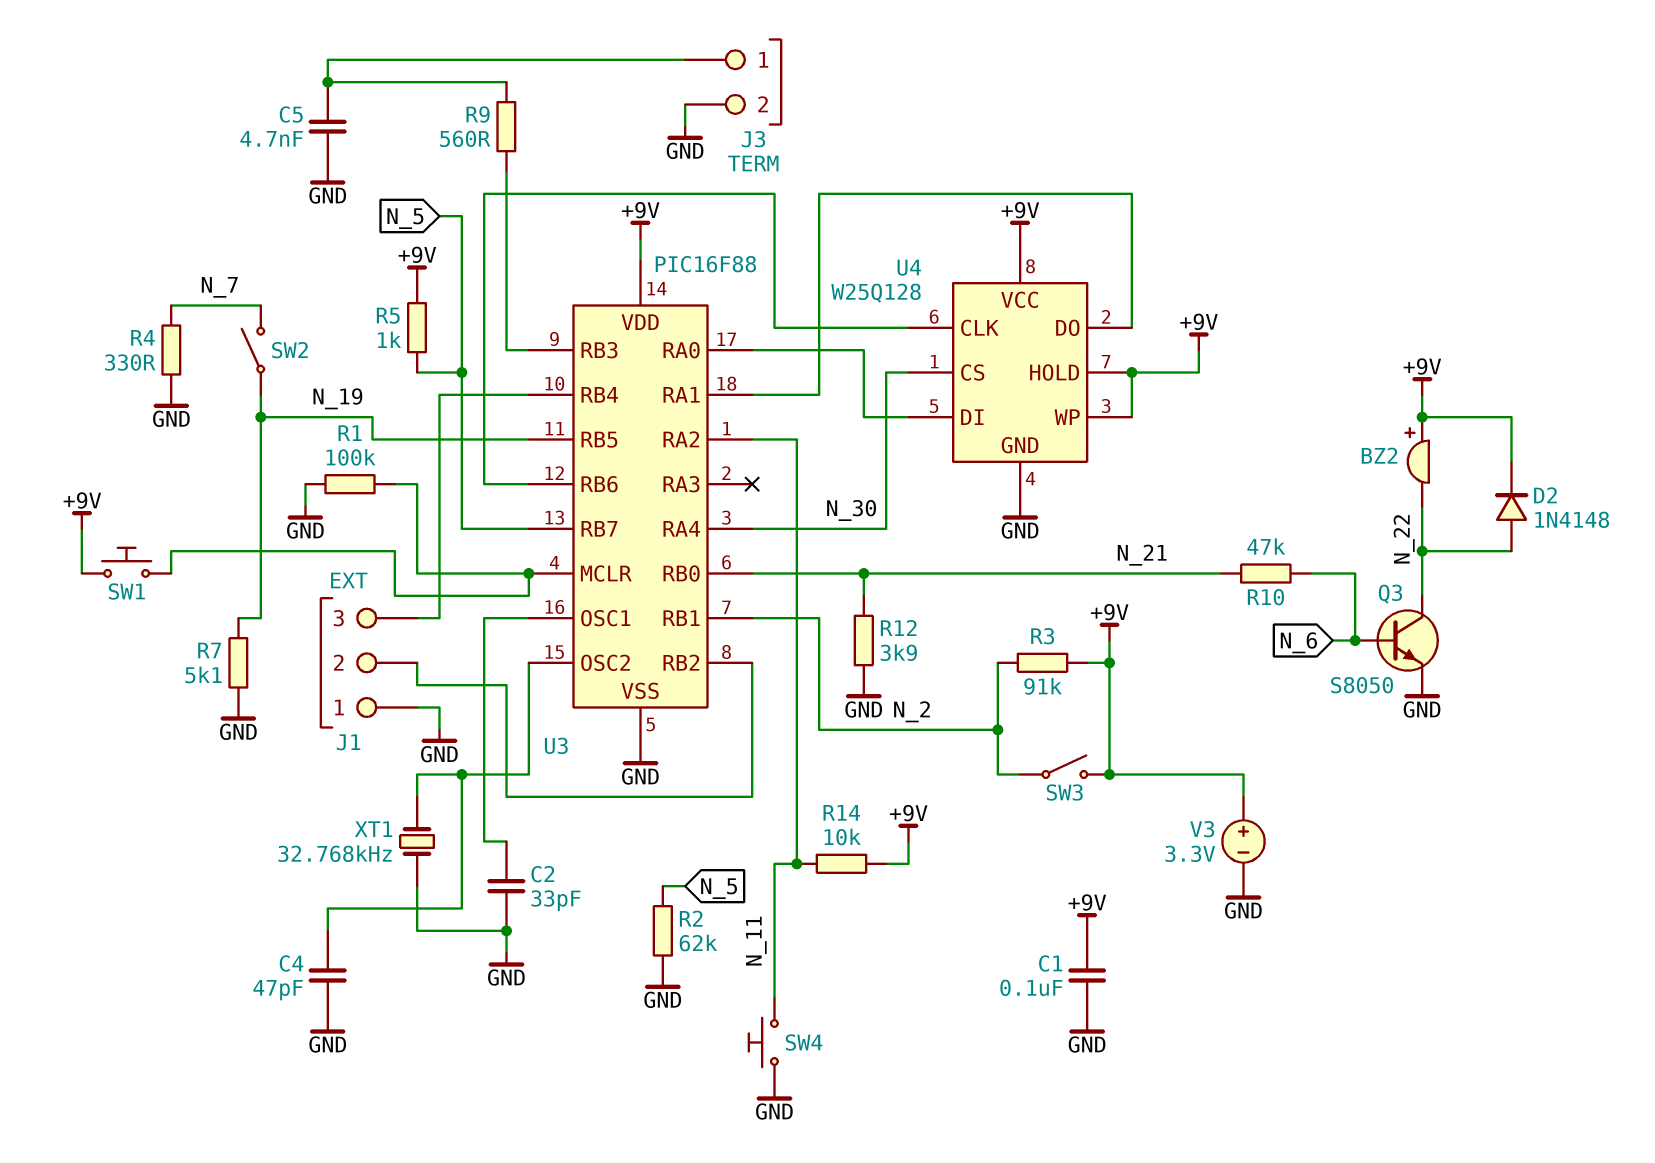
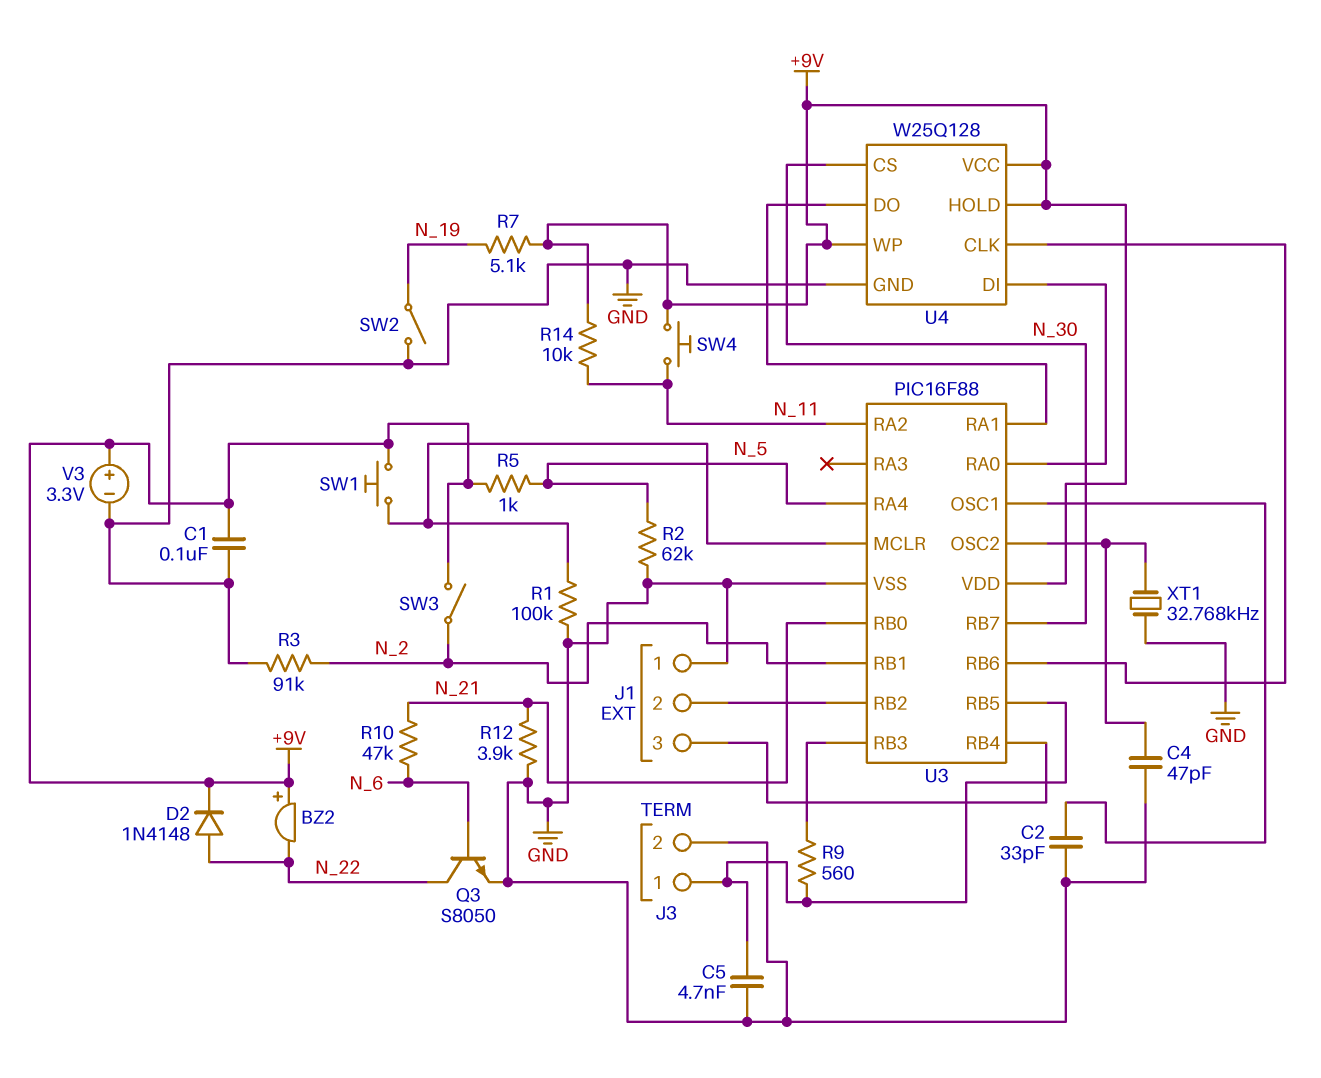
R3: 91k (+9V, N_2) -> 91k (GND, N_2)
R4: 330 (GND, N_7) -> none
R7: 5.1k (GND, N_19) -> 5.1k (+9V, N_19)
SW2: switch (N_7, N_19) -> switch (GND, N_19)
SW4: button (GND, N_11) -> button (+9V, N_11)
U3 pin RA4: N_30 -> N_5
U3 pin RB5: N_19 -> J3/1
U3 pin RB7: N_5 -> N_30

